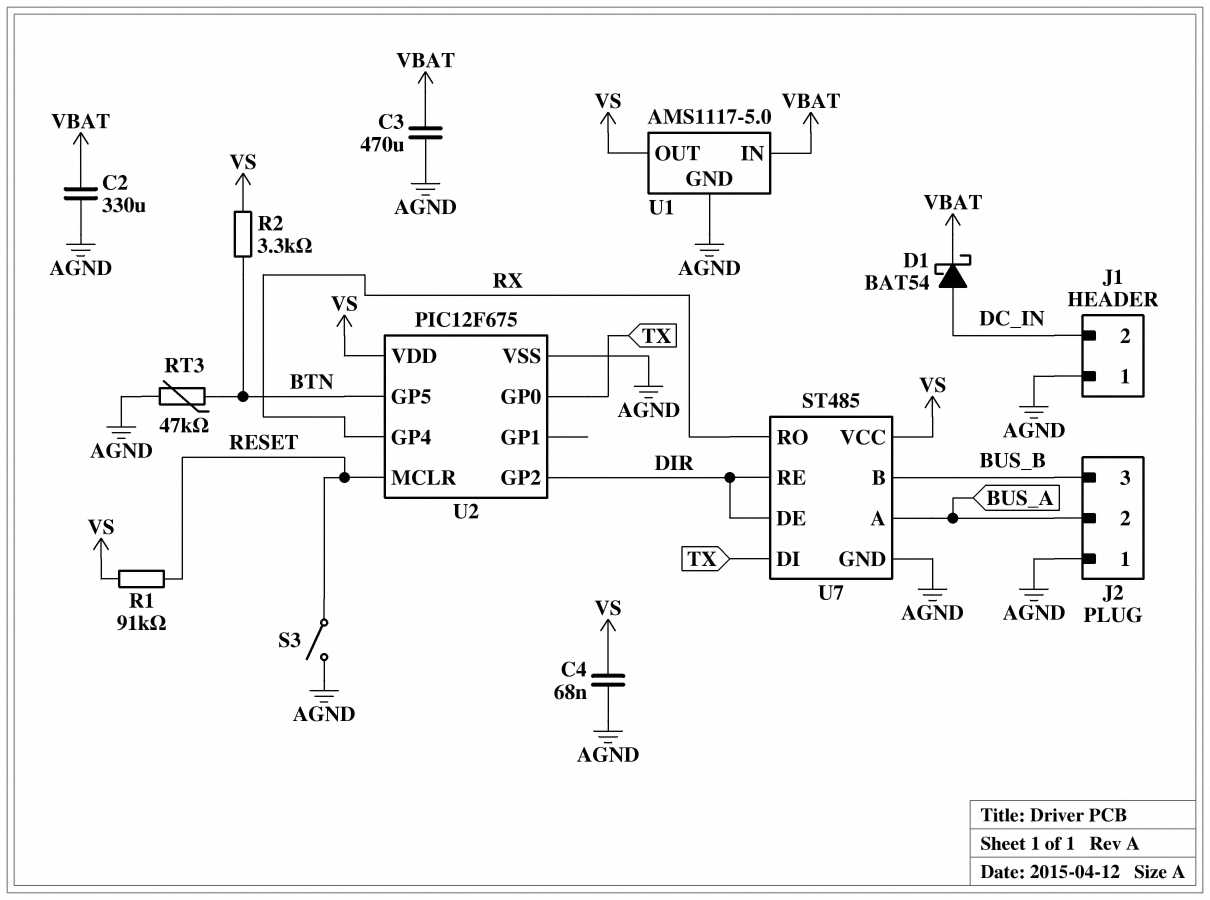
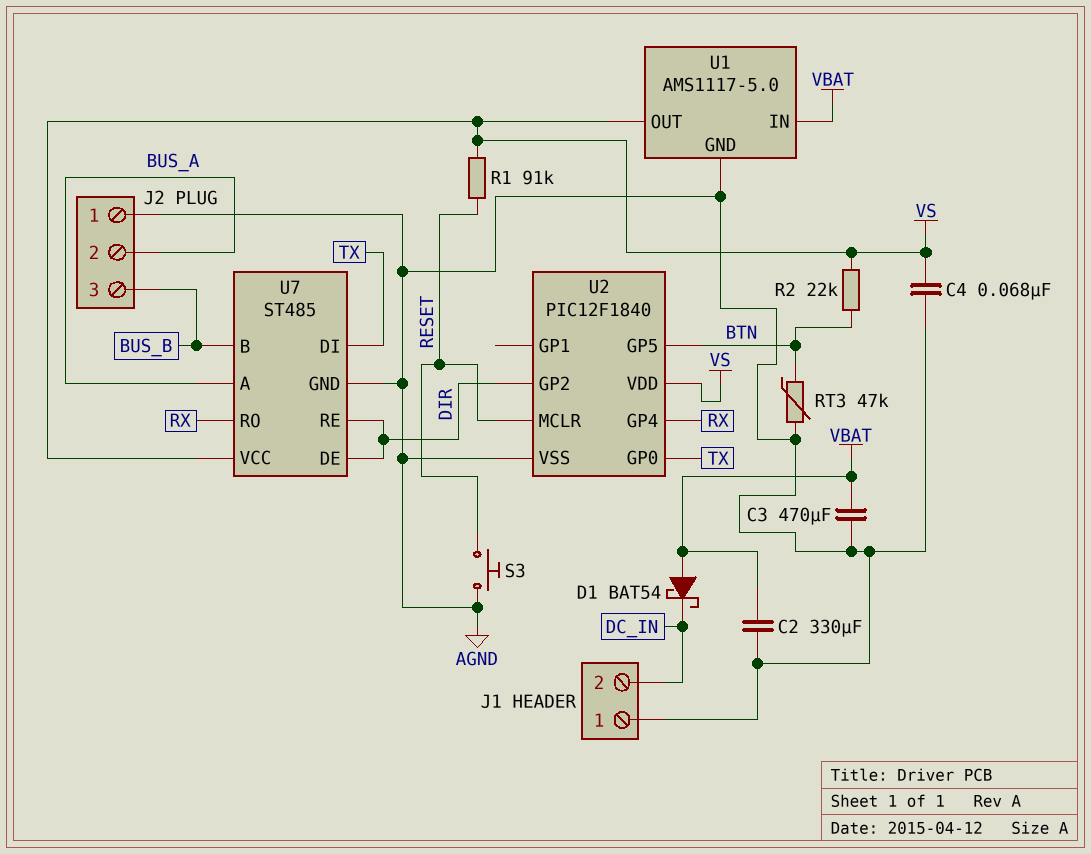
D1: schottky BAT54 (A DC_IN, K VBAT) -> schottky BAT54 (A VBAT, K DC_IN)
R2: 3.3k (BTN, VS) -> 22k (BTN, VS)
S3: switch (AGND, RESET) -> button (AGND, RESET)
U2: PIC12F675 -> PIC12F1840

